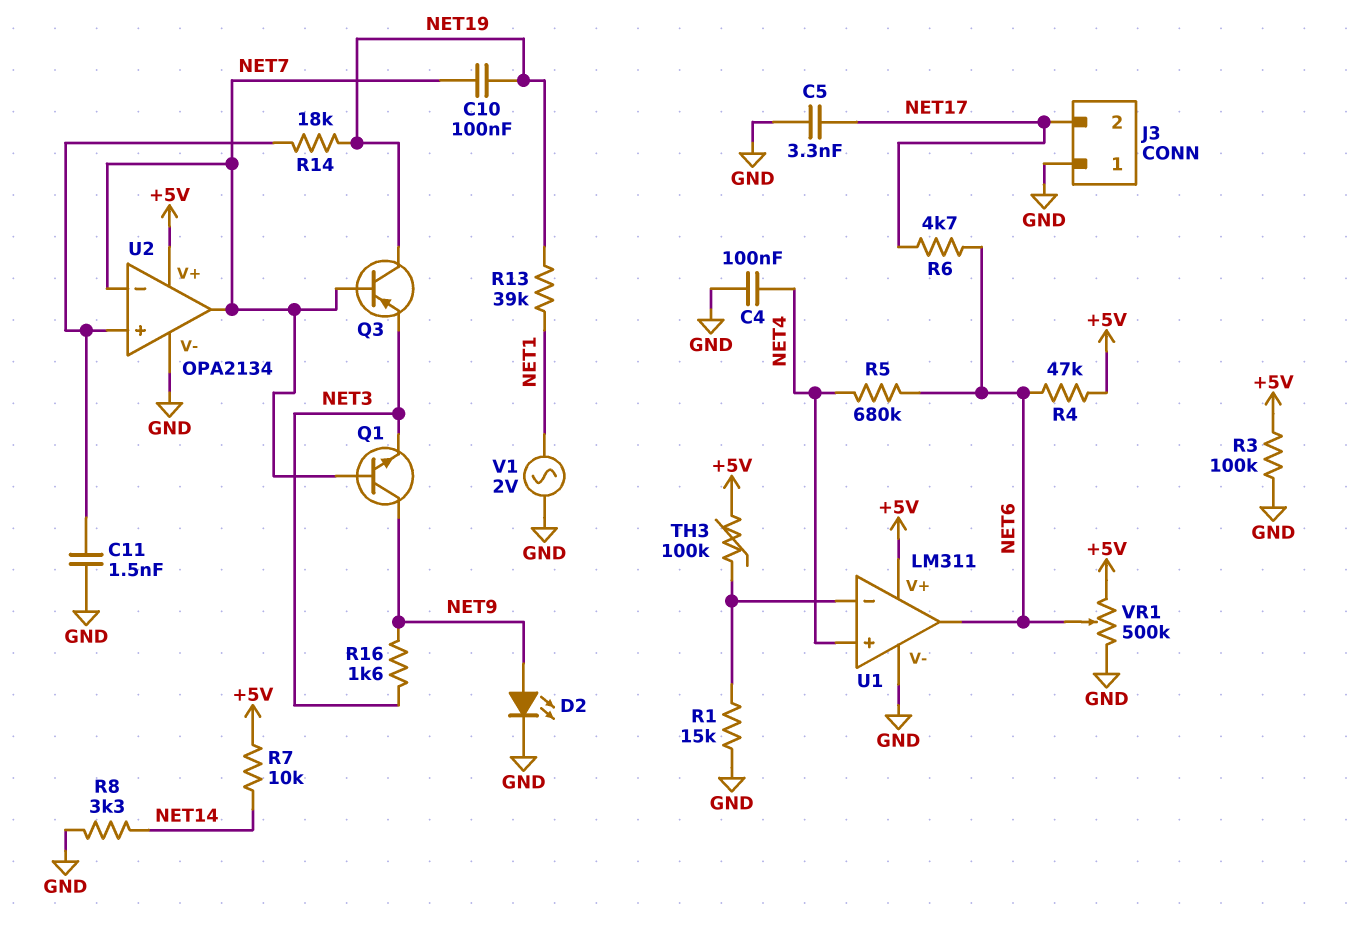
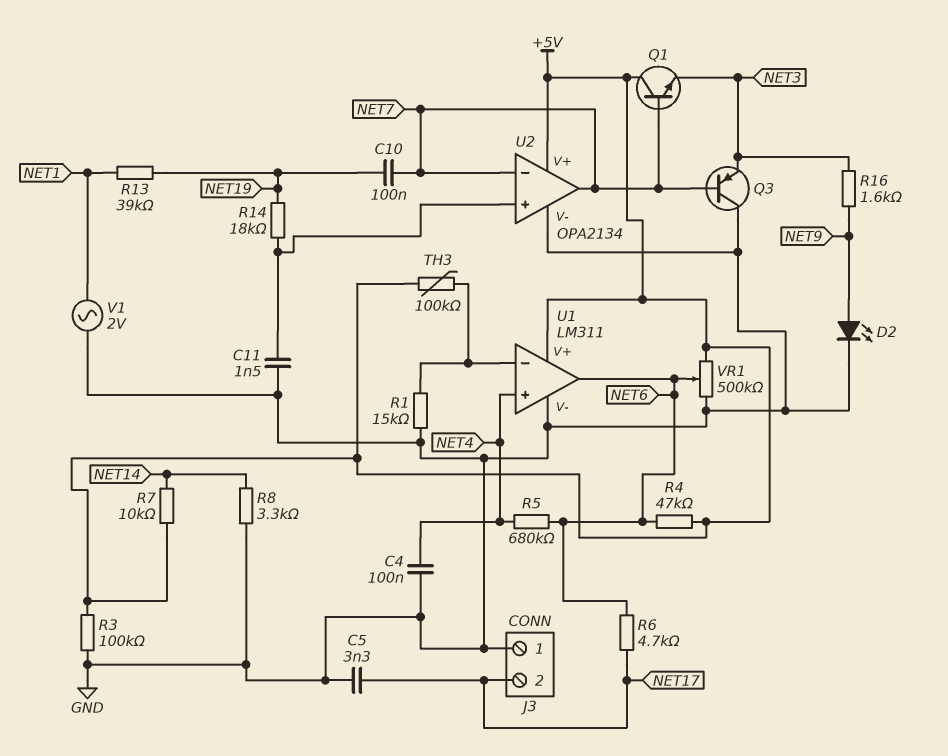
Q1: NPN (B NET7, C NET9, E NET3) -> NPN (B NET7, C +5V, E NET3)
Q3: PNP (B NET7, C NET19, E NET3) -> PNP (B NET7, C GND, E NET3)

